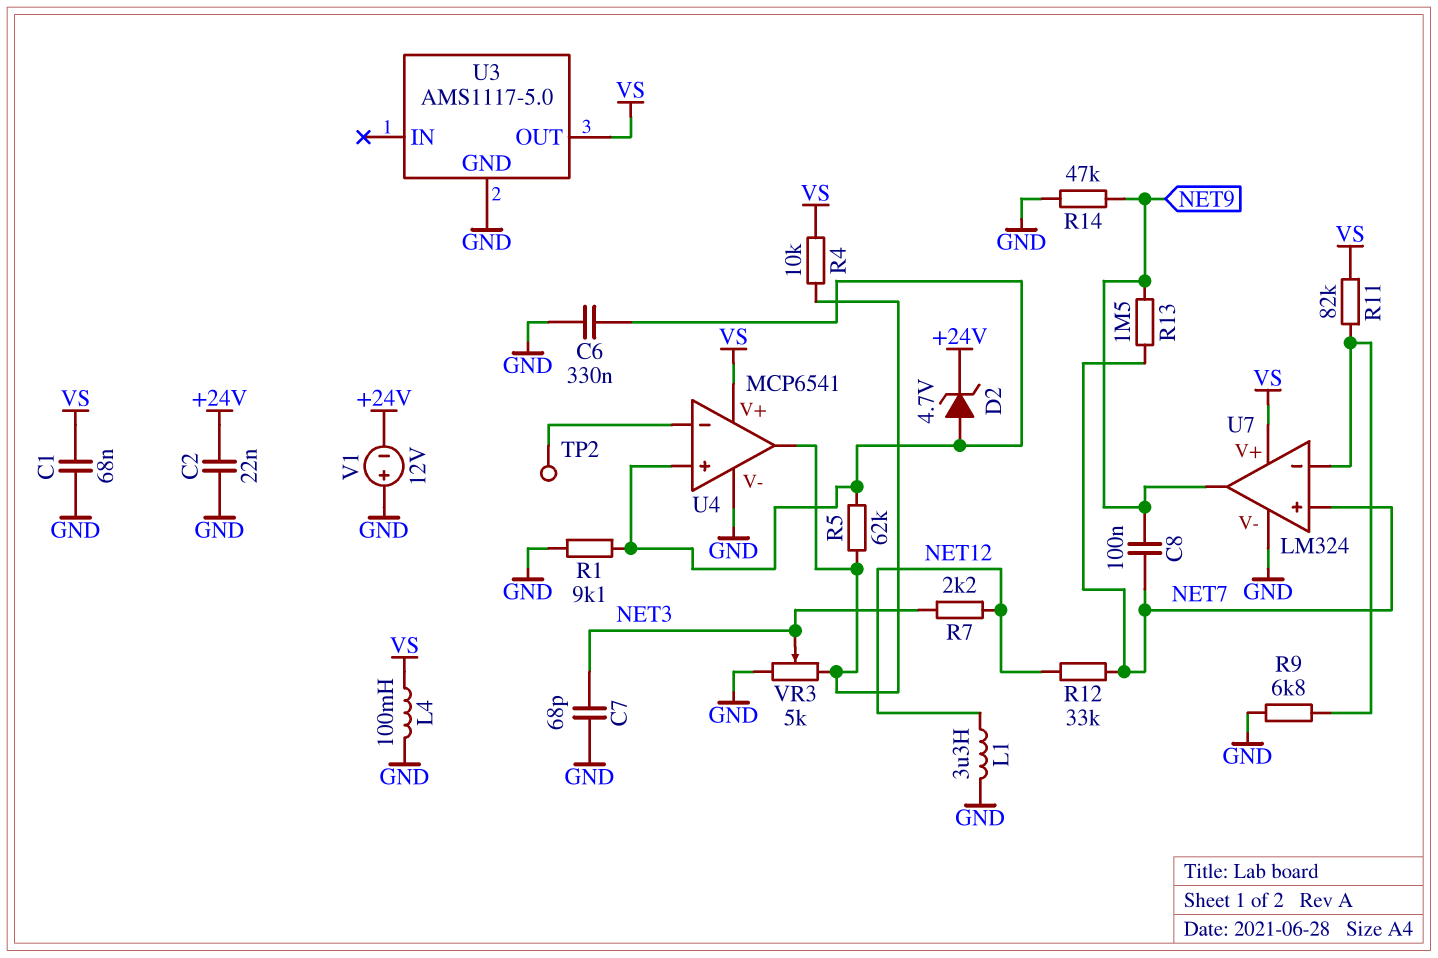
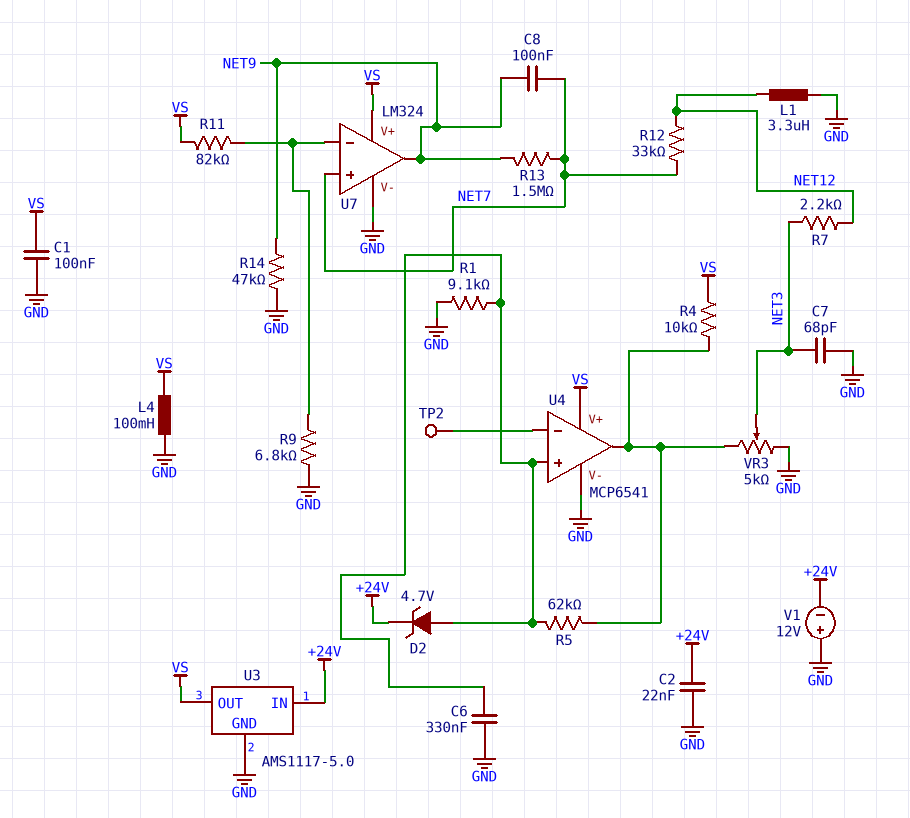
C1: 68nF (GND, VS) -> 100nF (GND, VS)
U3 pin IN: none -> +24V

